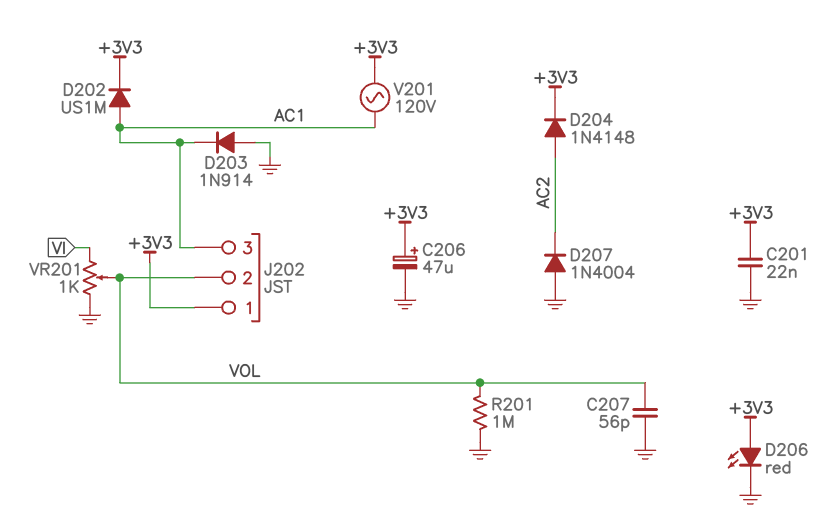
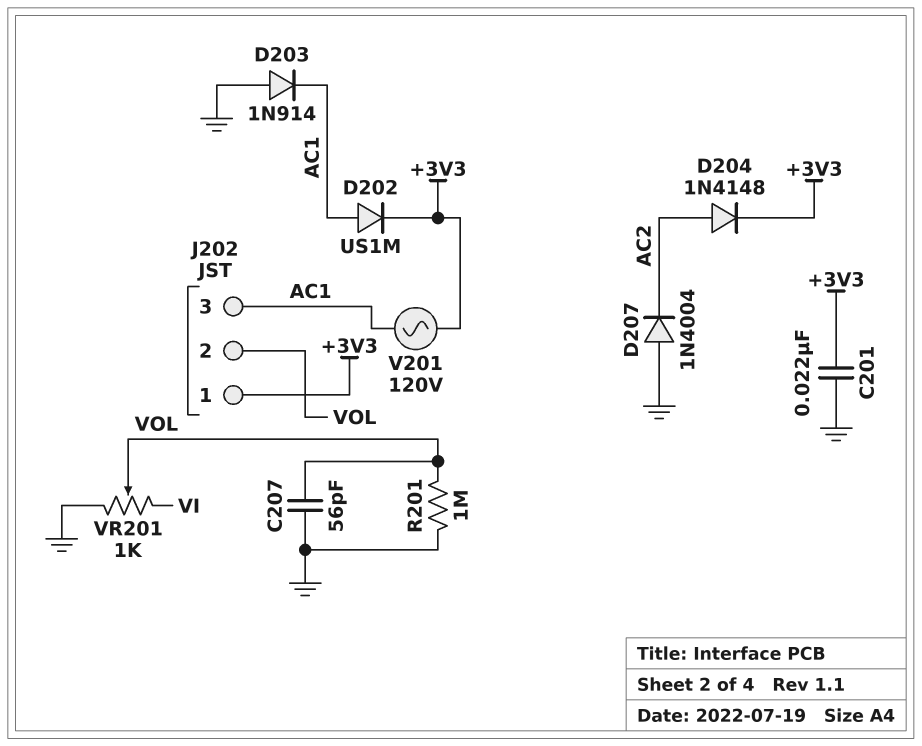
C206: 47uF (plus +3V3, minus GND) -> none
D206: LED red (A +3V3, K GND) -> none

